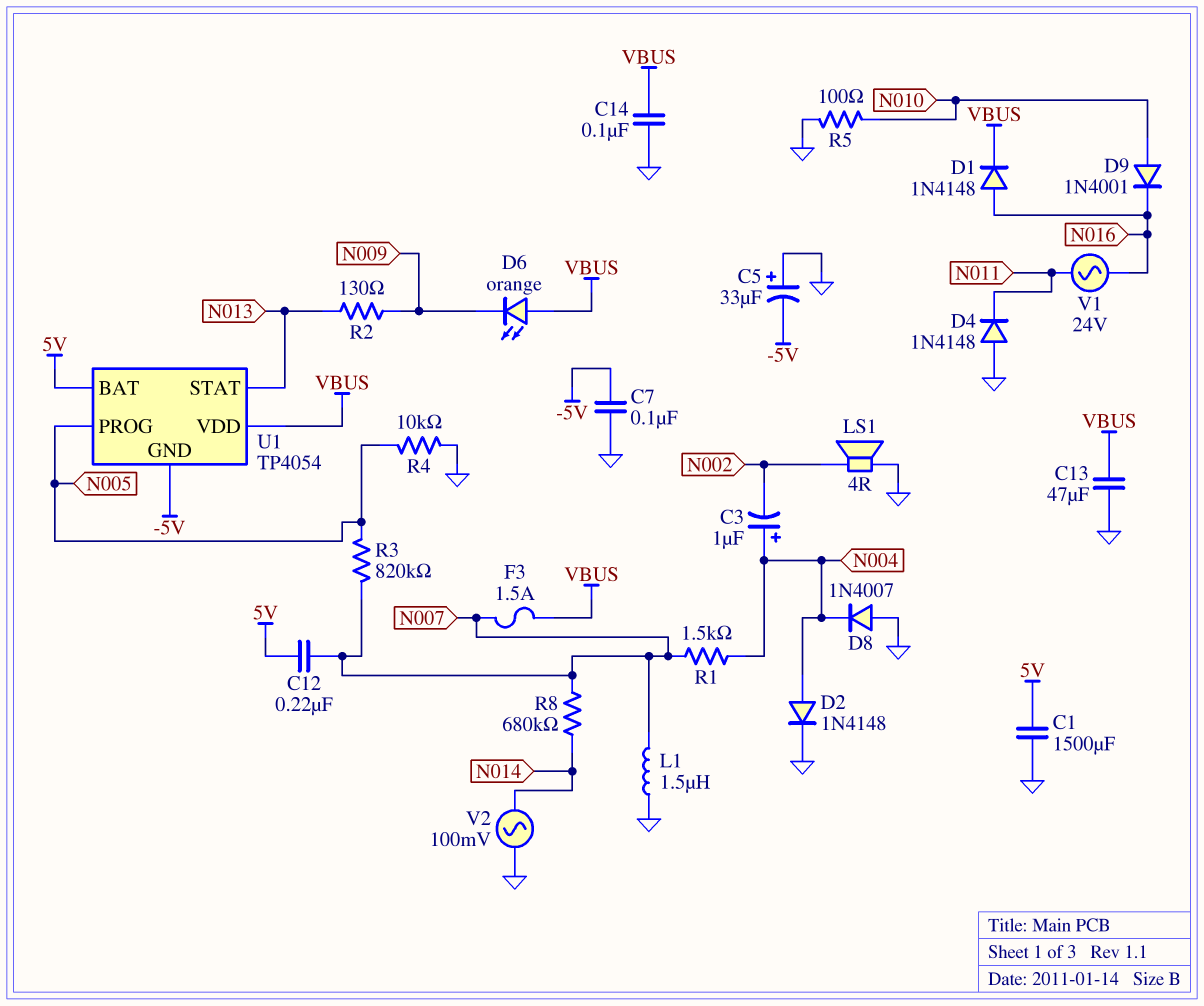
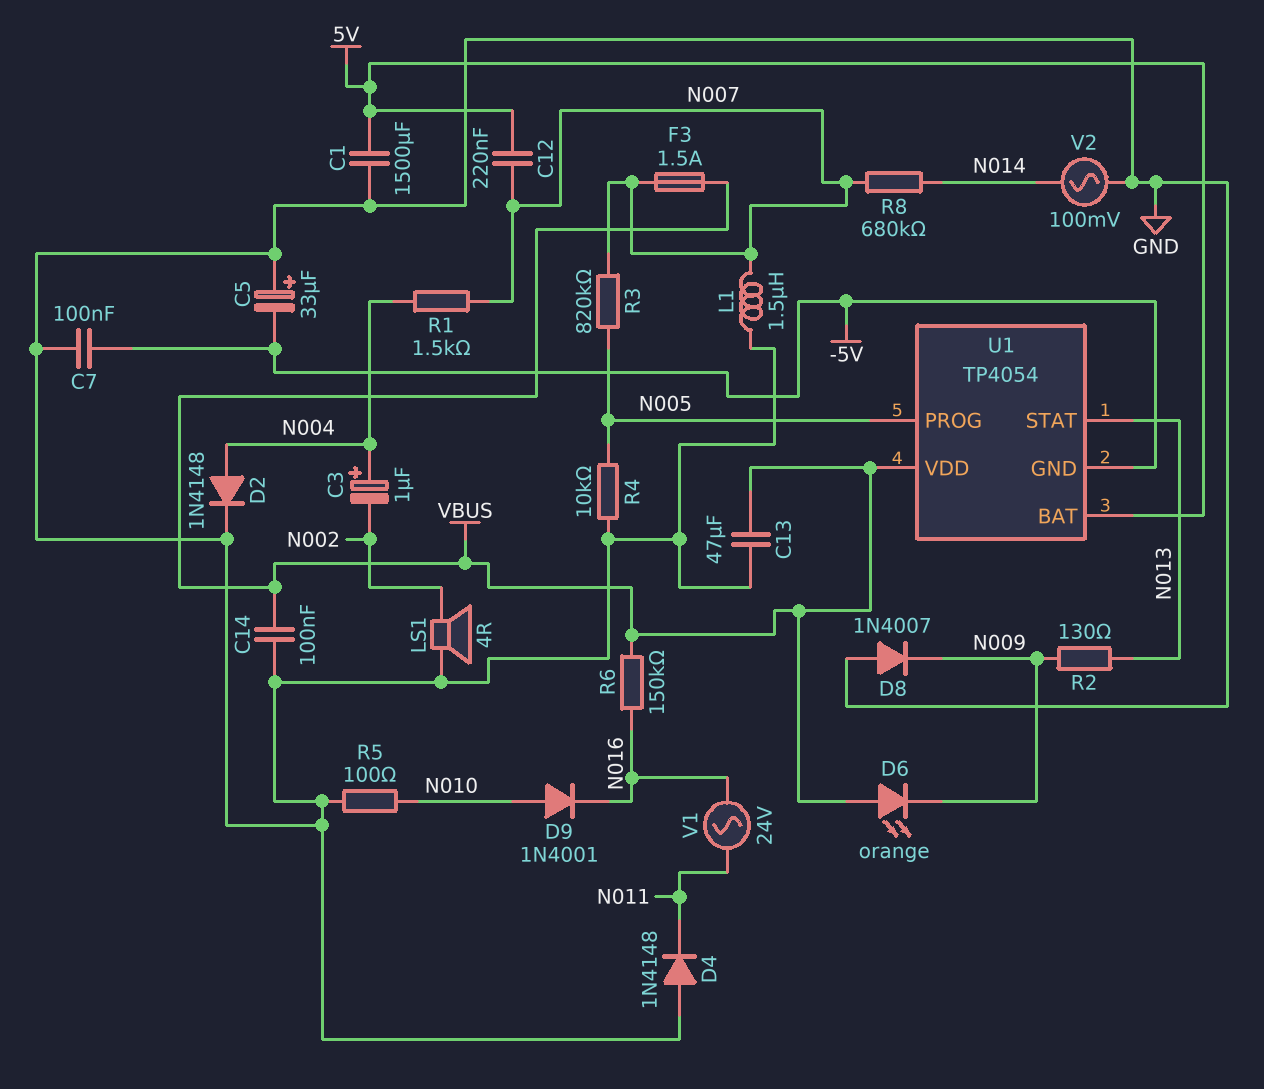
D1: diode 1N4148 (A N016, K VBUS) -> none
D8: diode 1N4007 (A GND, K N004) -> diode 1N4007 (A GND, K N009)
R6: none -> 150k (N016, VBUS)

